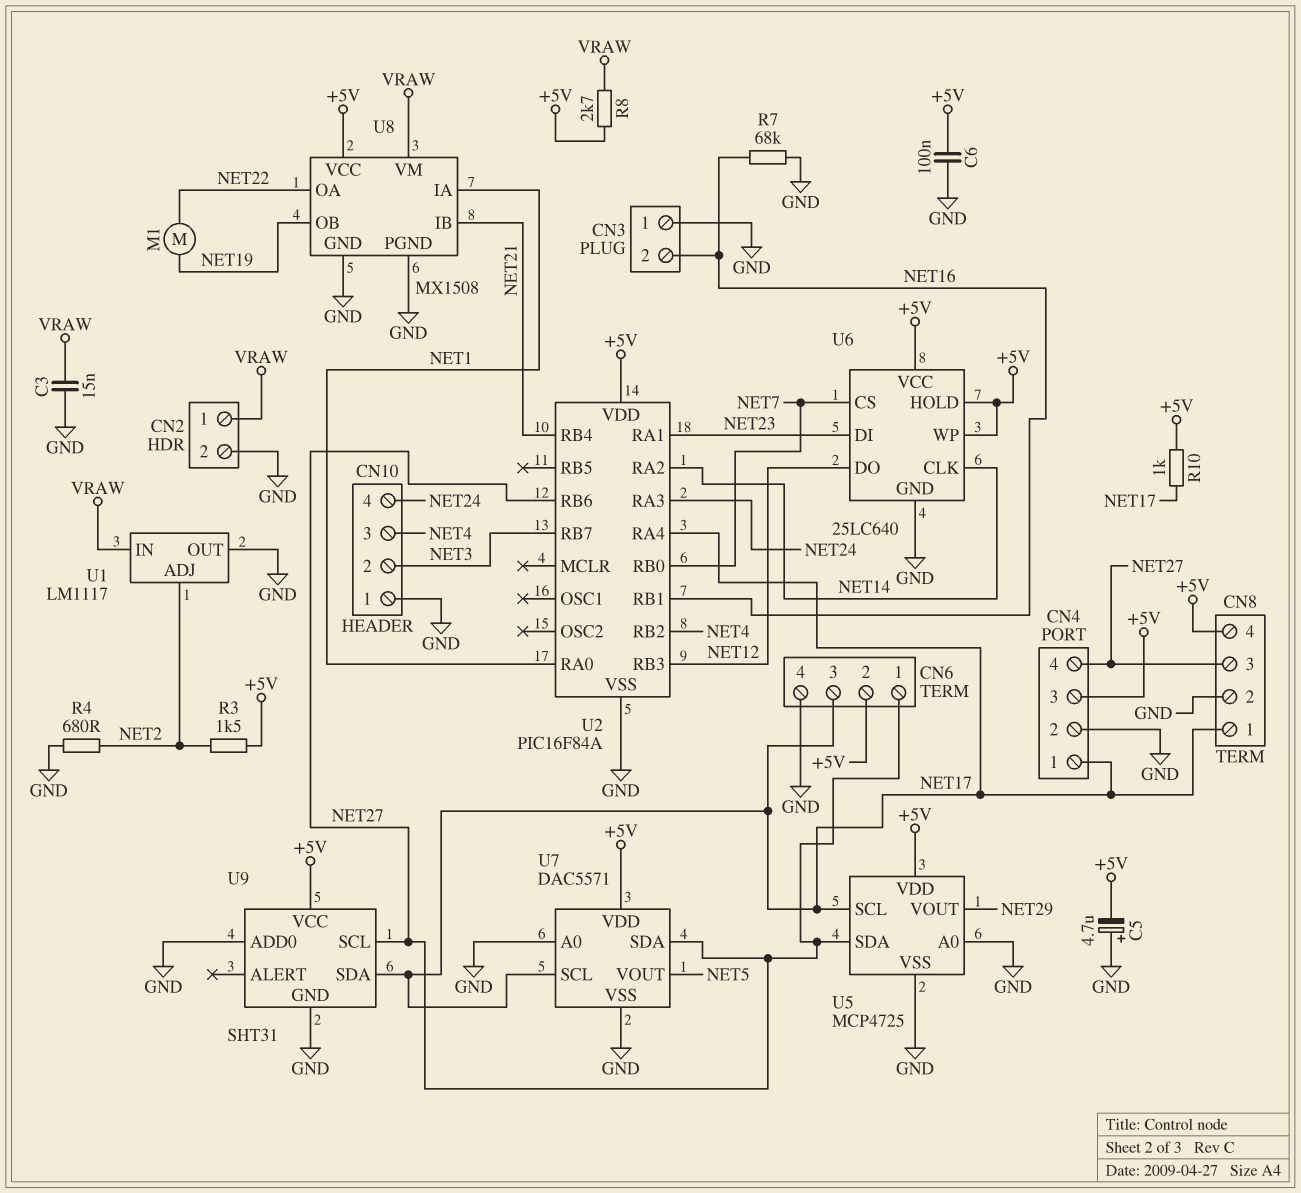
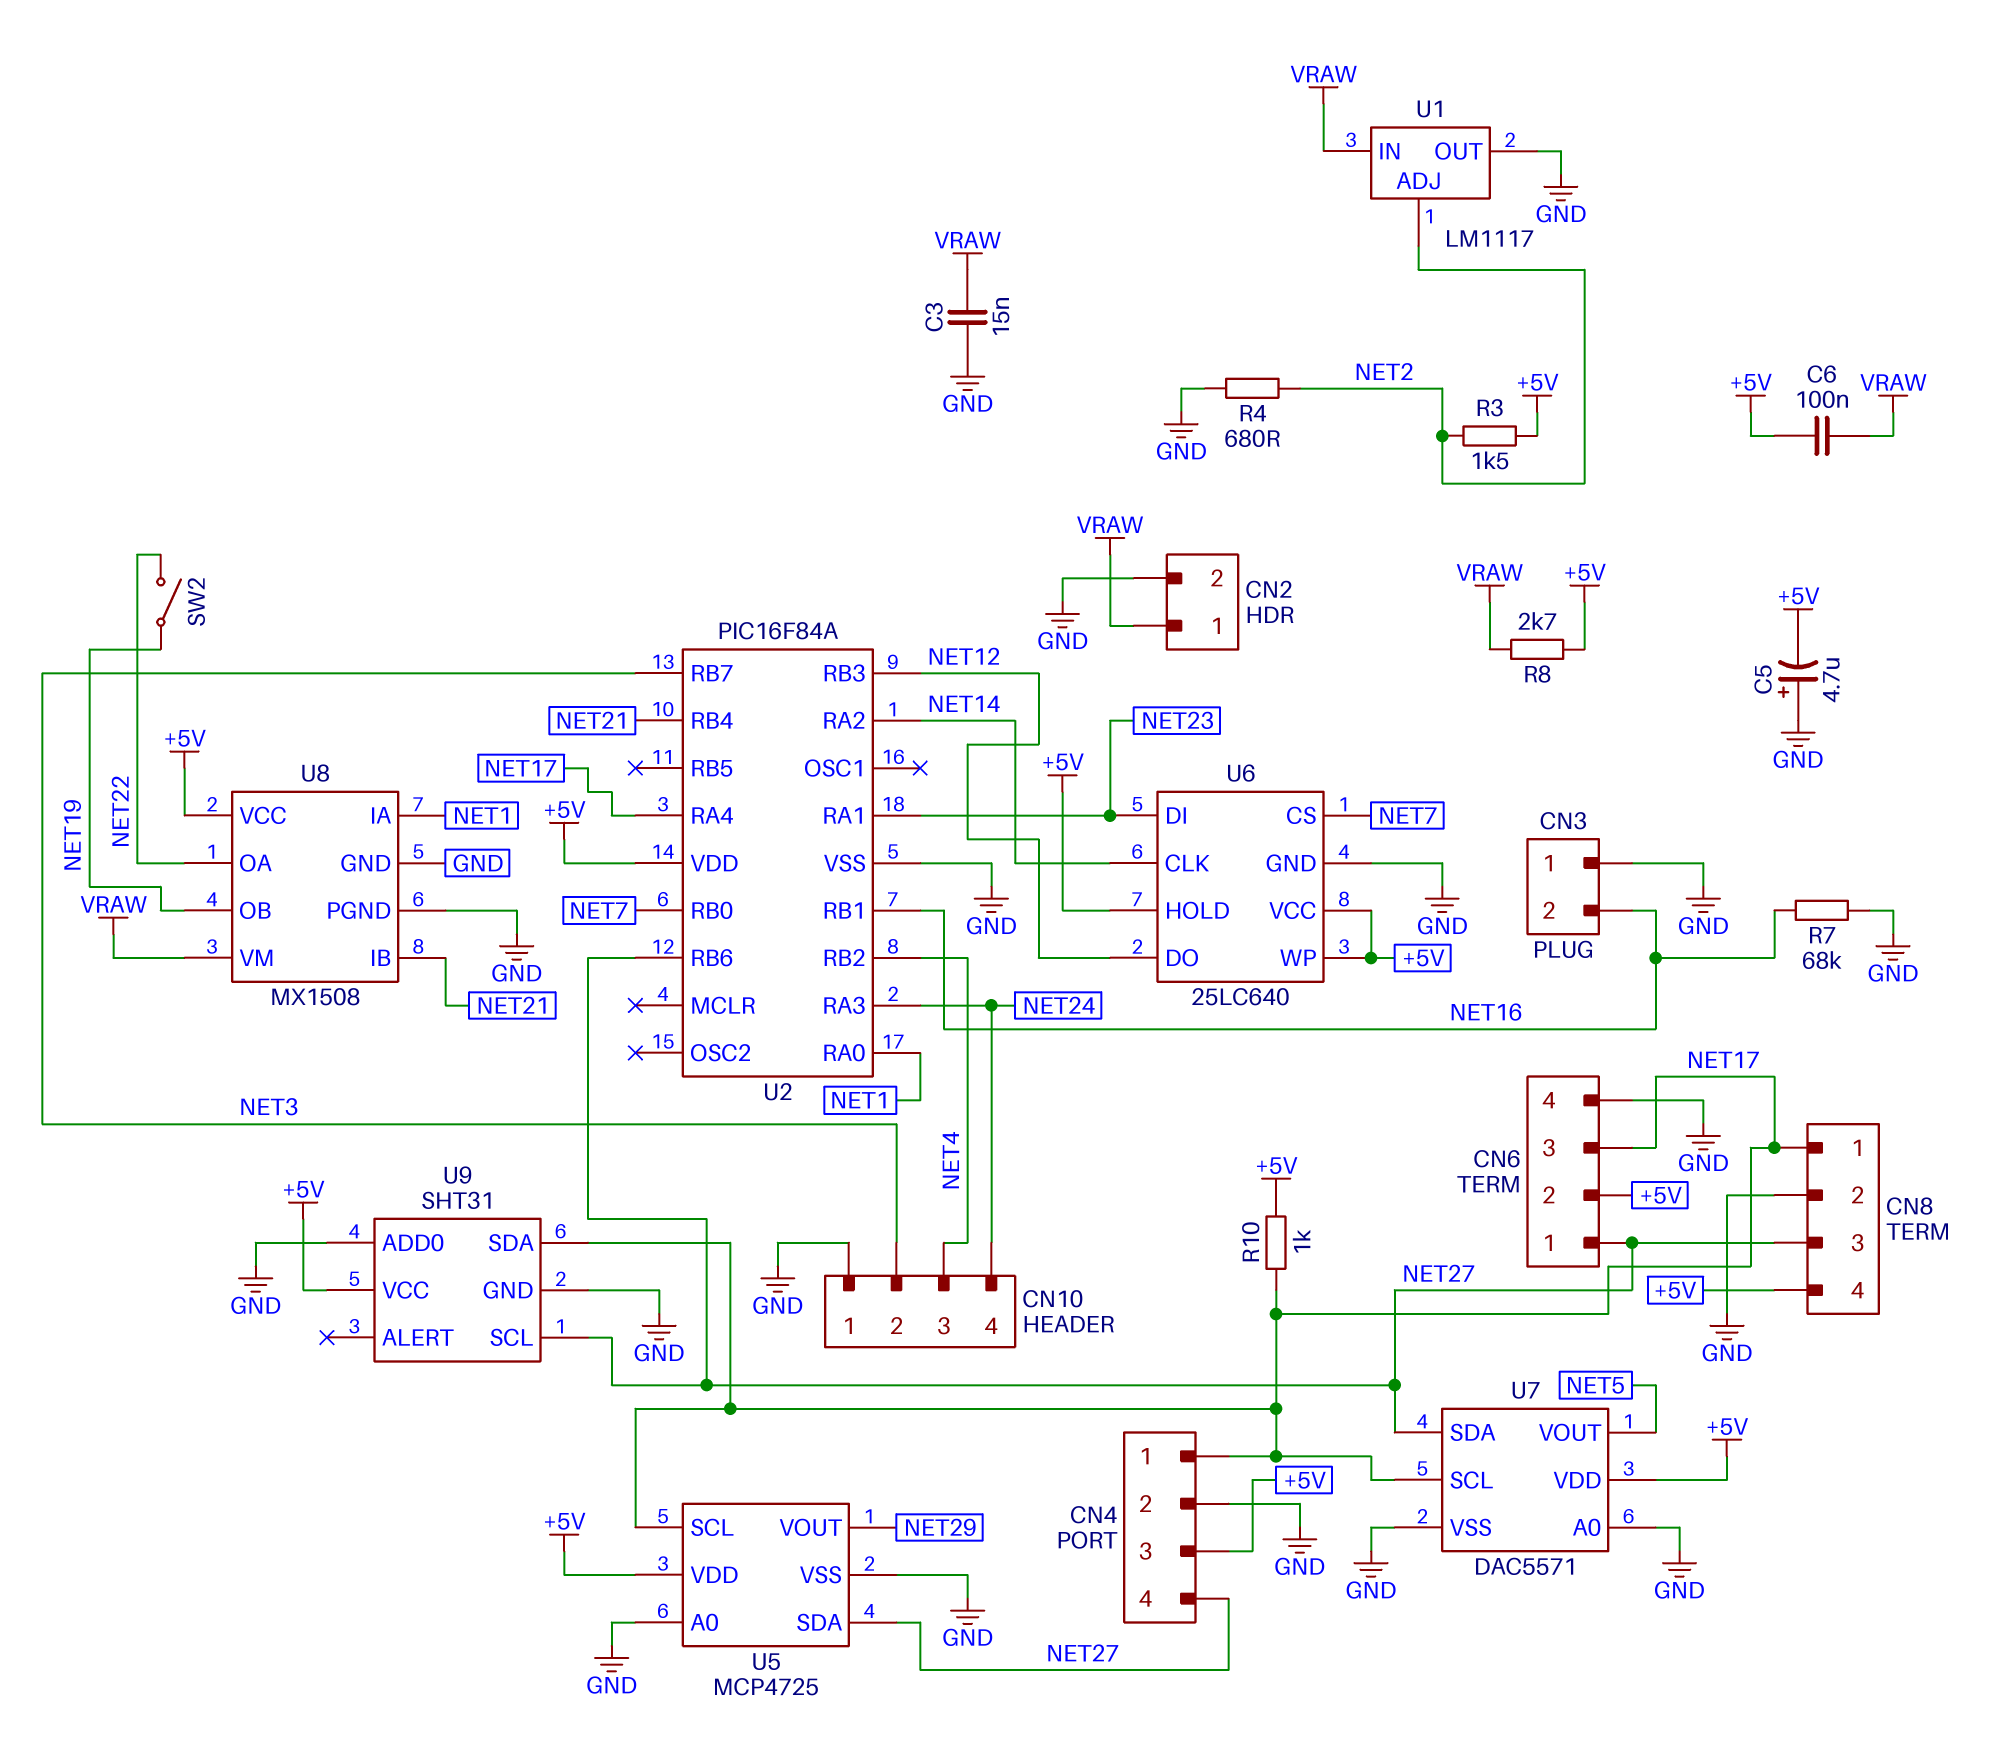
C6: 100nF (+5V, GND) -> 100nF (+5V, VRAW)
M1: motor (NET19, NET22) -> none
SW2: none -> switch (NET19, NET22)

